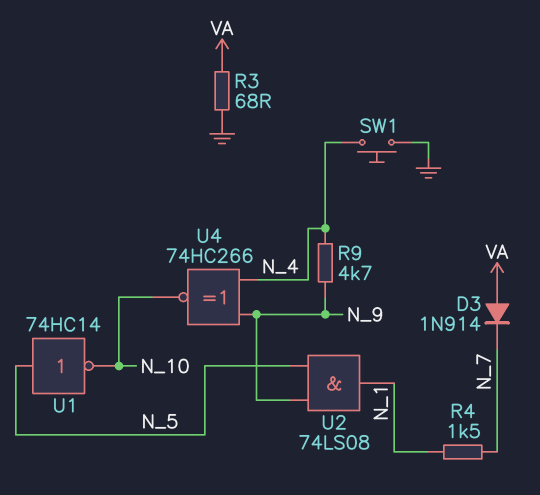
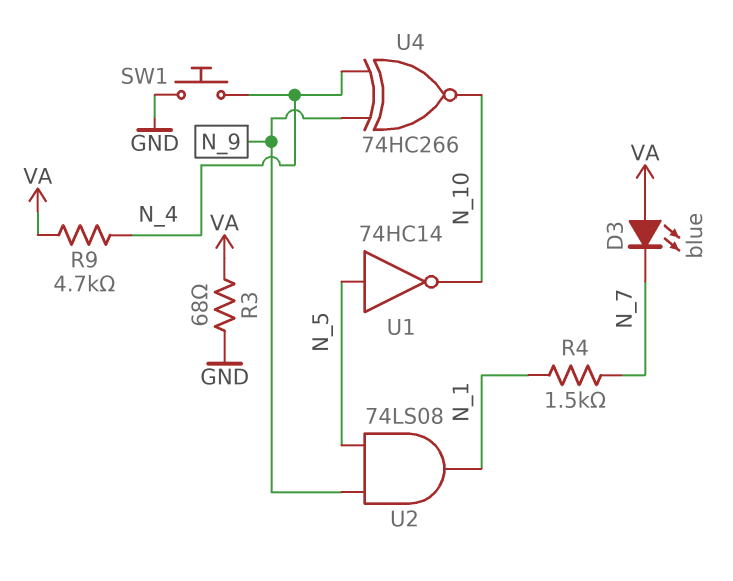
D3: diode 1N914 (A VA, K N_7) -> LED blue (A VA, K N_7)
R9: 4.7k (N_4, N_9) -> 4.7k (N_4, VA)

